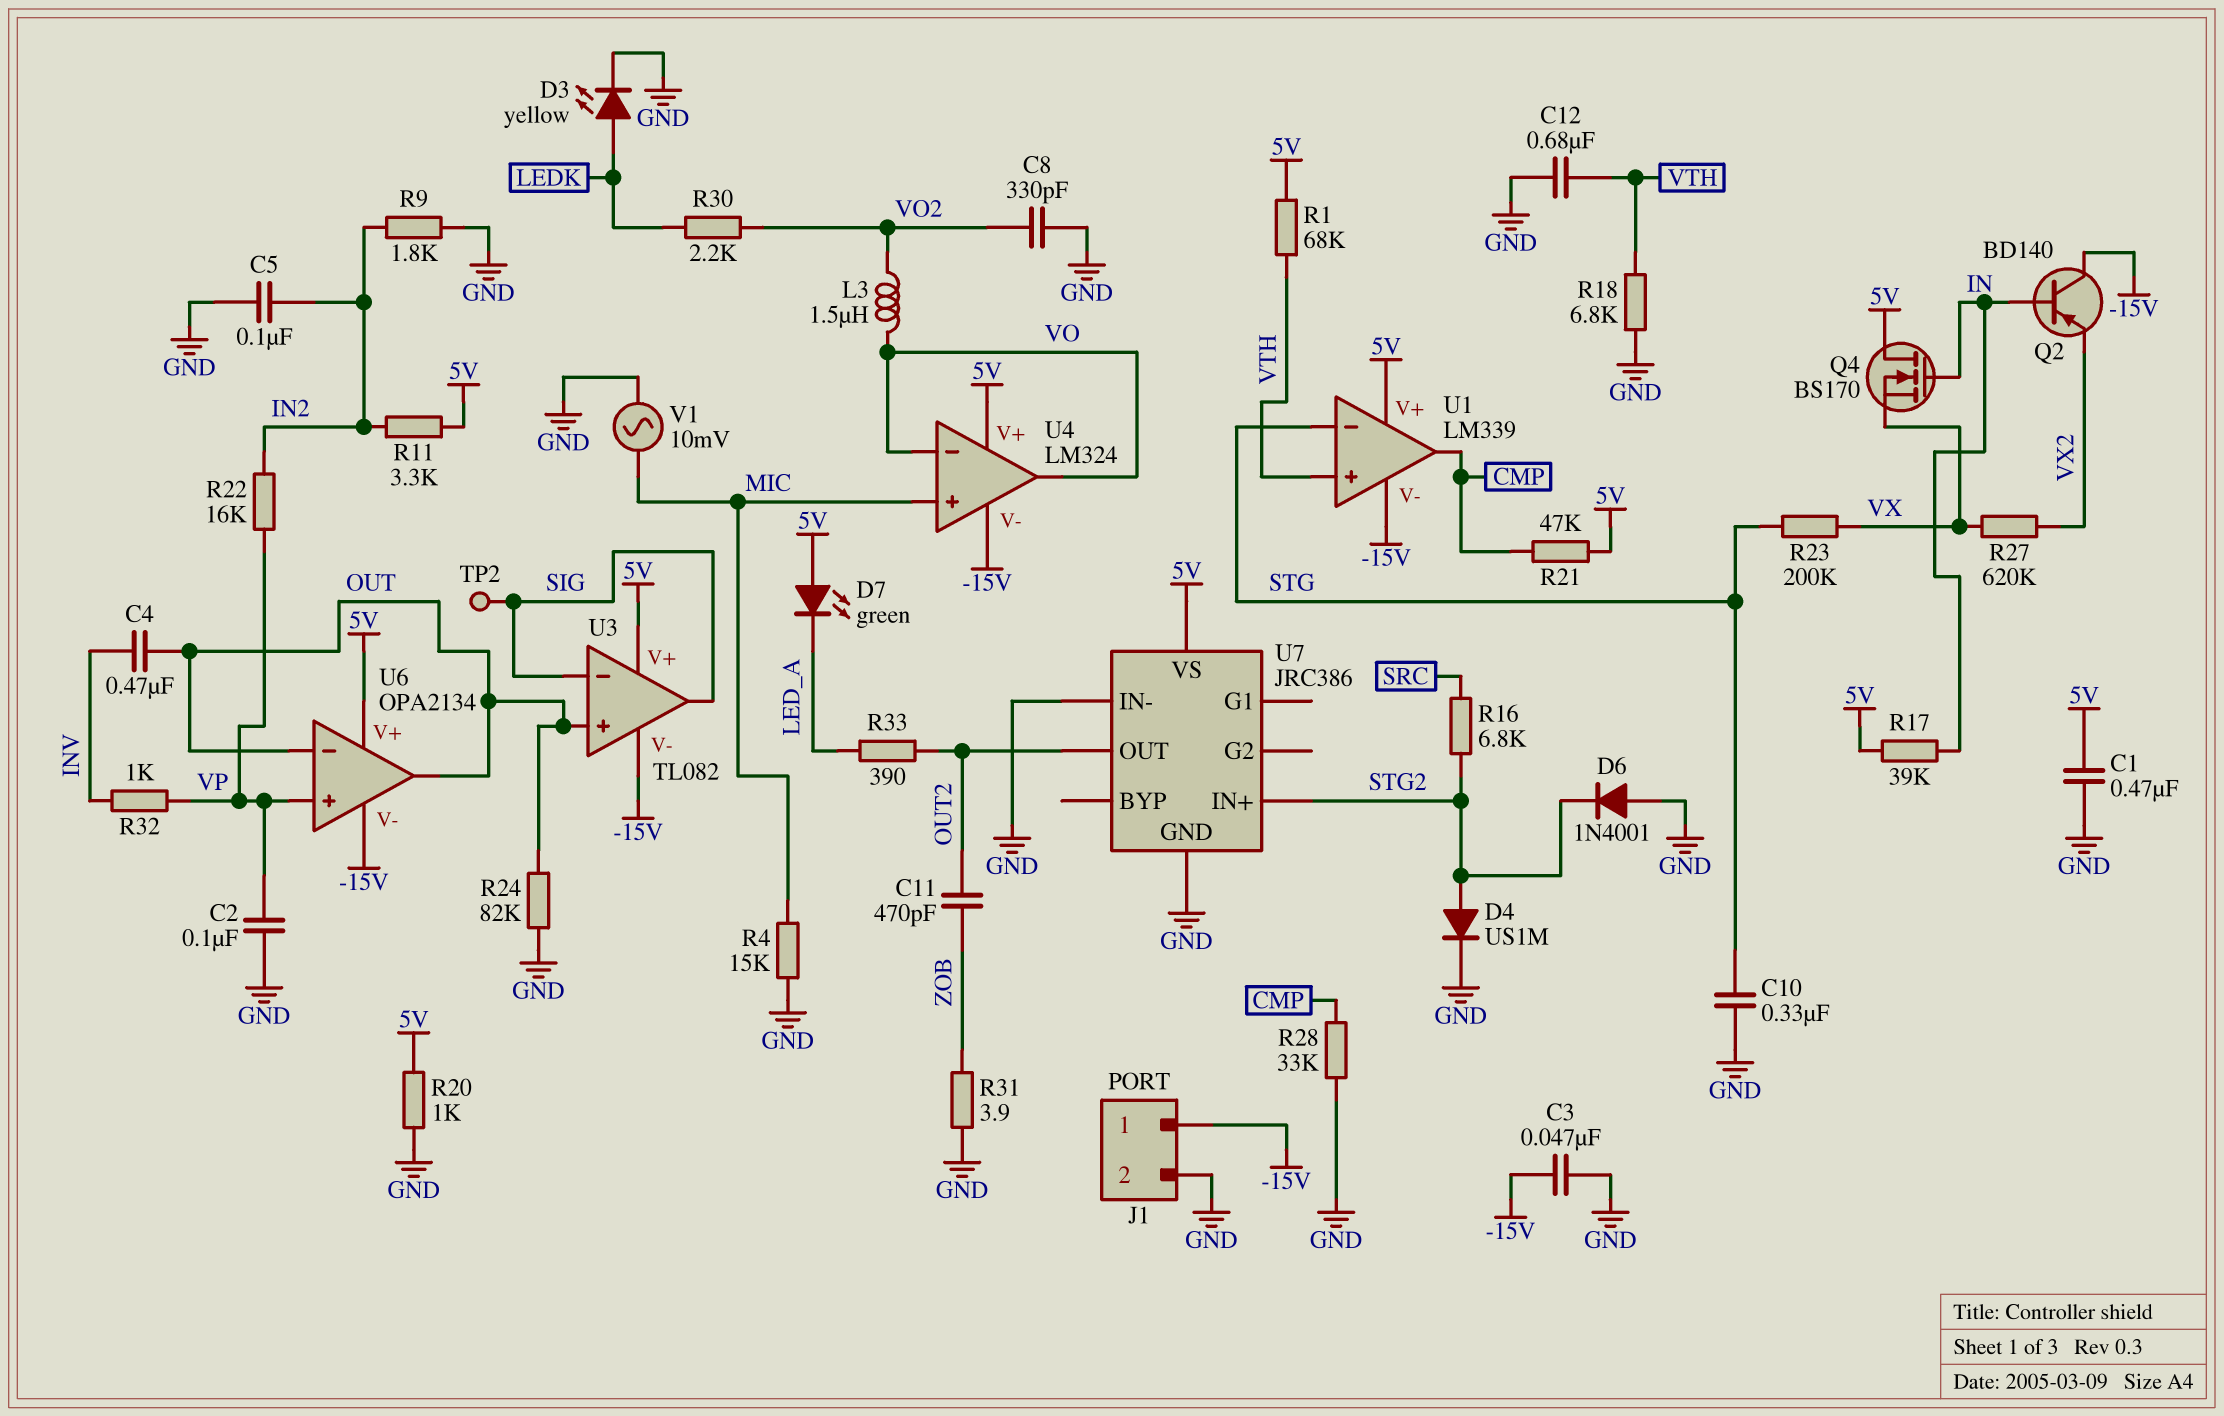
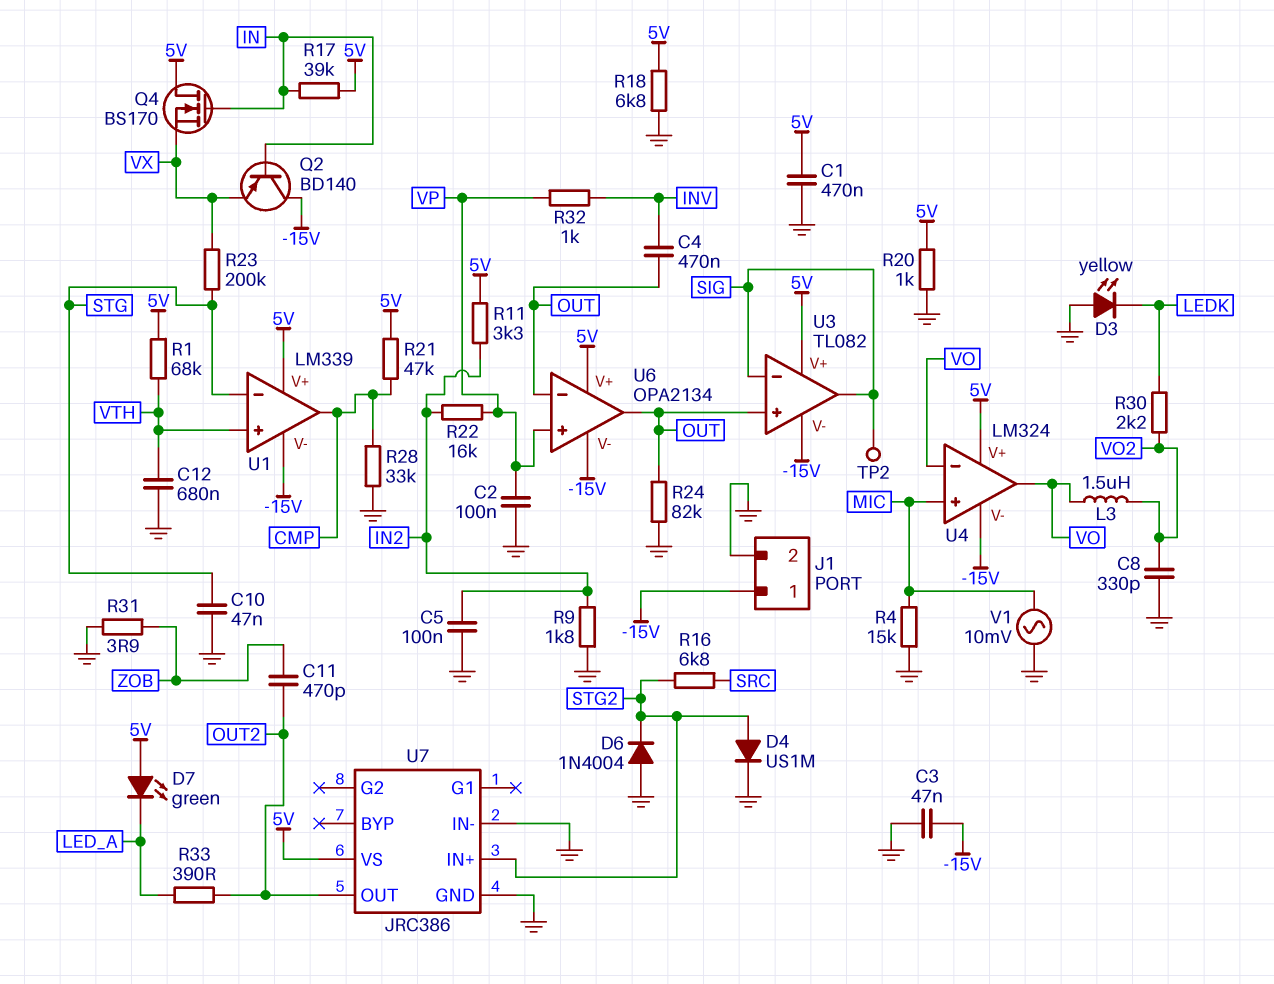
C10: 330nF (GND, STG) -> 47nF (GND, STG)
D3: LED yellow (A LEDK, K GND) -> LED yellow (A GND, K LEDK)
D6: diode 1N4001 (A GND, K STG2) -> diode 1N4004 (A GND, K STG2)
Q2: PNP BD140 (B IN, C -15V, E VX2) -> PNP BD140 (B IN, C -15V, E VX)
R18: 6.8k (GND, VTH) -> 6.8k (5V, GND)
R27: 620k (VX, VX2) -> none

